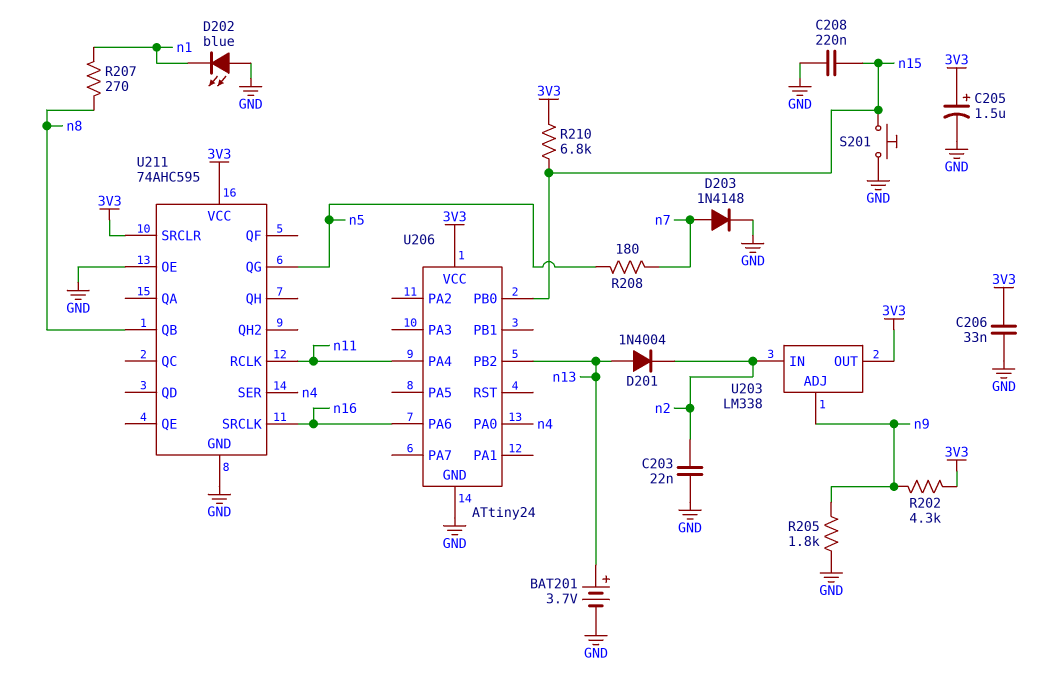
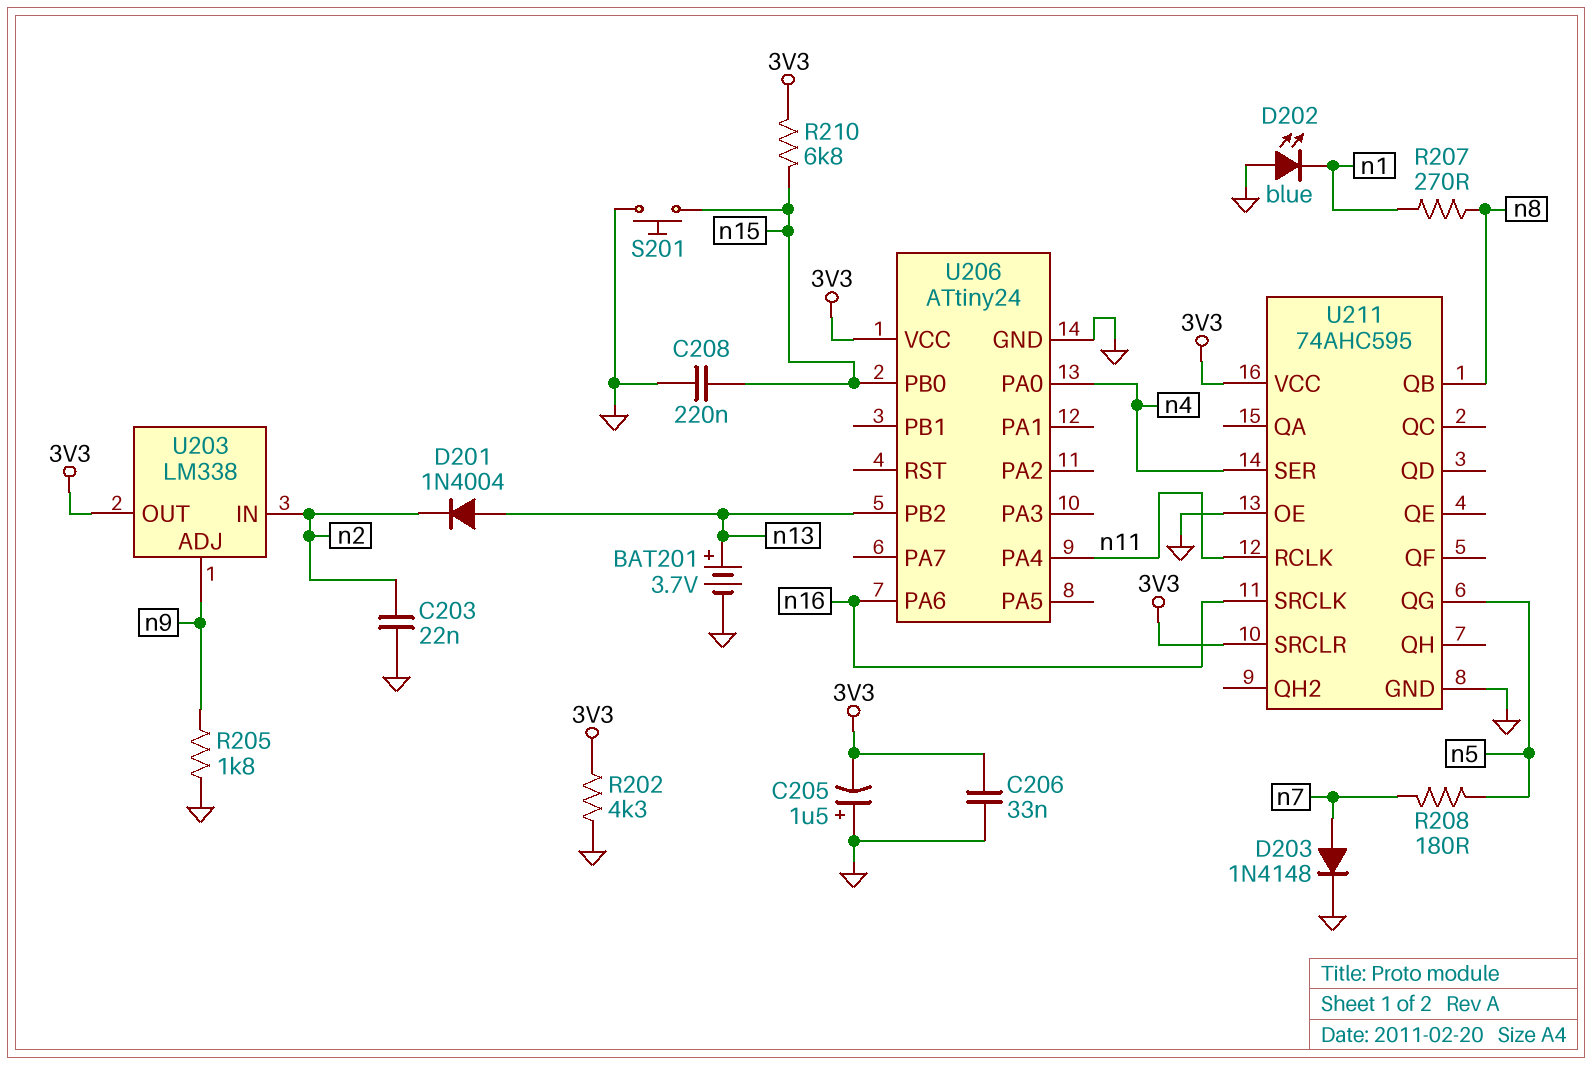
C205: 1.5uF (plus 3V3, minus GND) -> 1.5uF (plus GND, minus 3V3)
R202: 4.3k (3V3, n9) -> 4.3k (3V3, GND)

